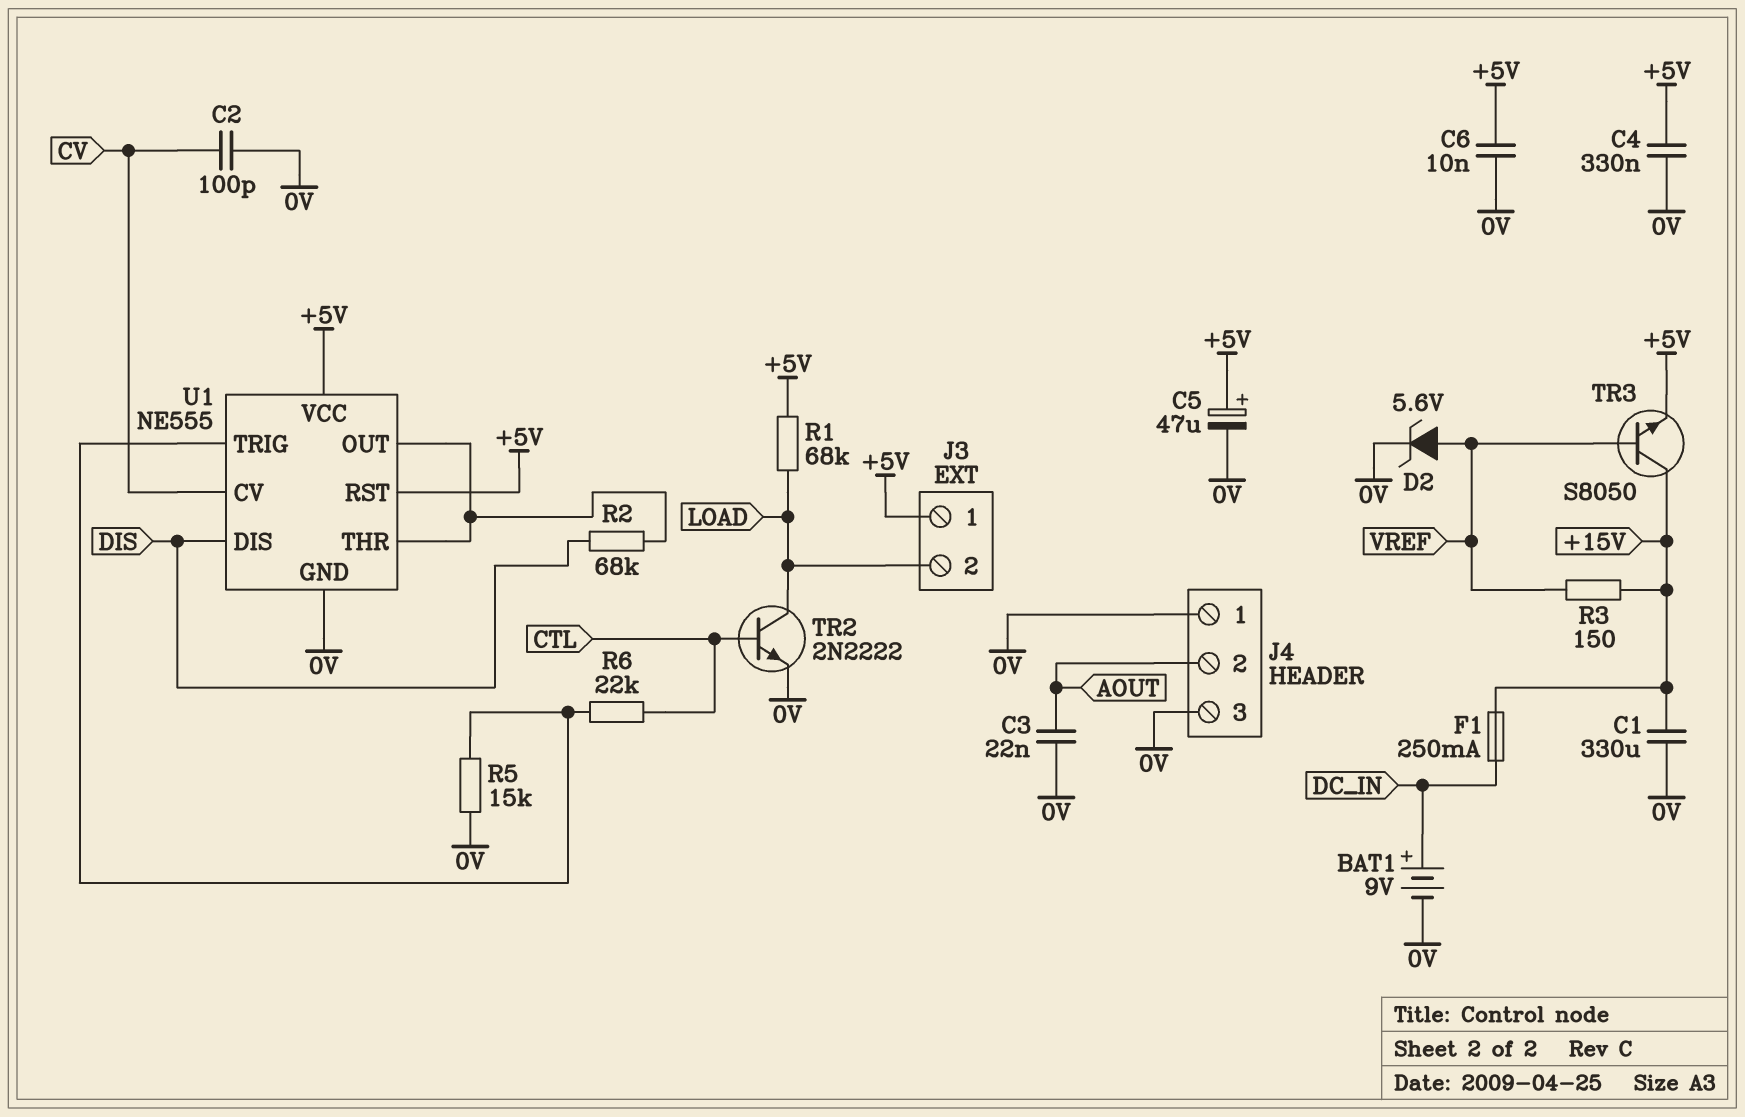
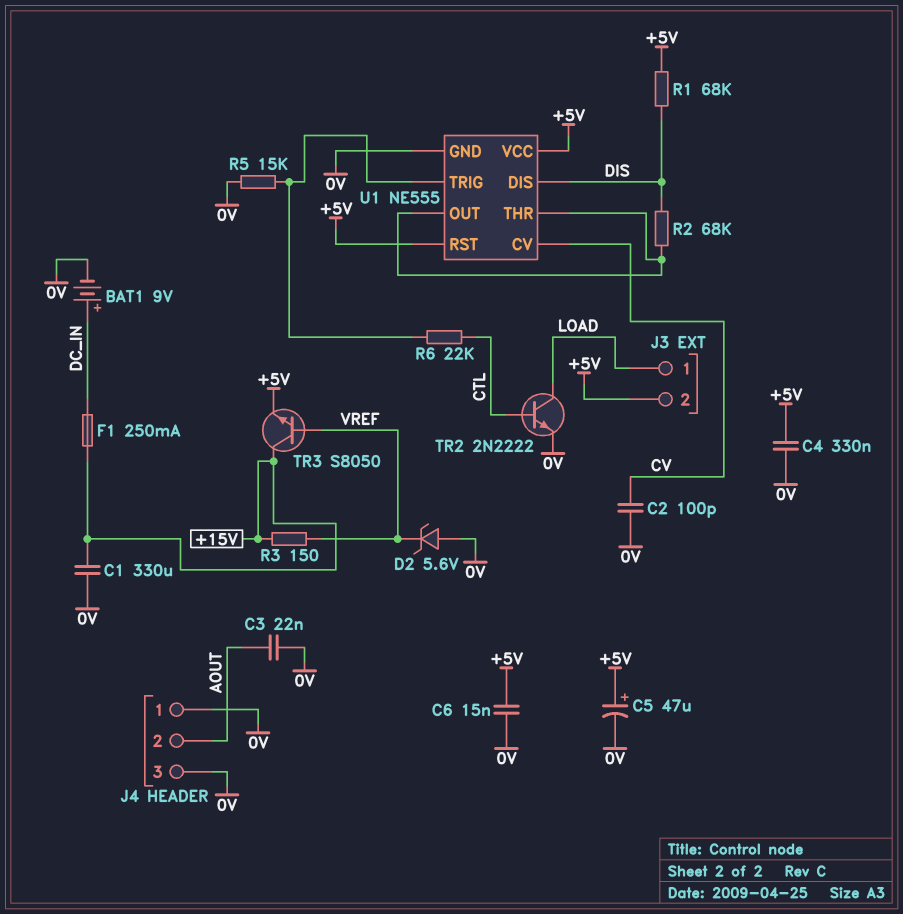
C6: 10nF (+5V, 0V) -> 15nF (+5V, 0V)
D2: zener 5.6V (A VREF, K 0V) -> zener 5.6V (A 0V, K VREF)
J3 pin 1: +5V -> LOAD
J3 pin 2: LOAD -> +5V
R1: 68k (+5V, LOAD) -> 68k (+5V, DIS)

